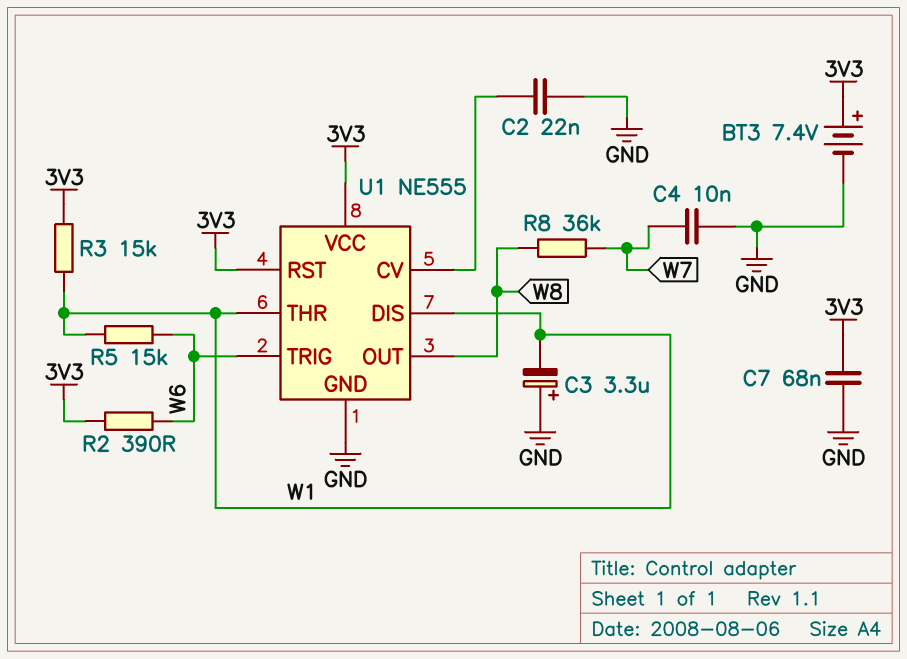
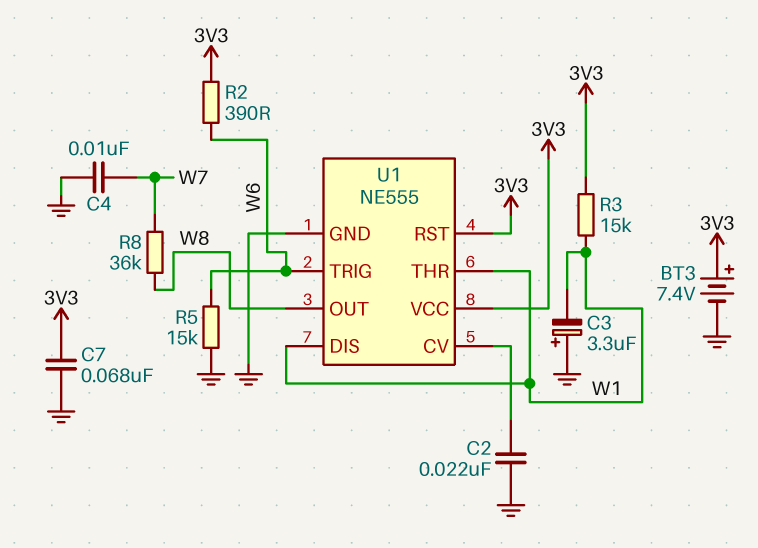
R5: 15k (W1, W6) -> 15k (GND, W6)

